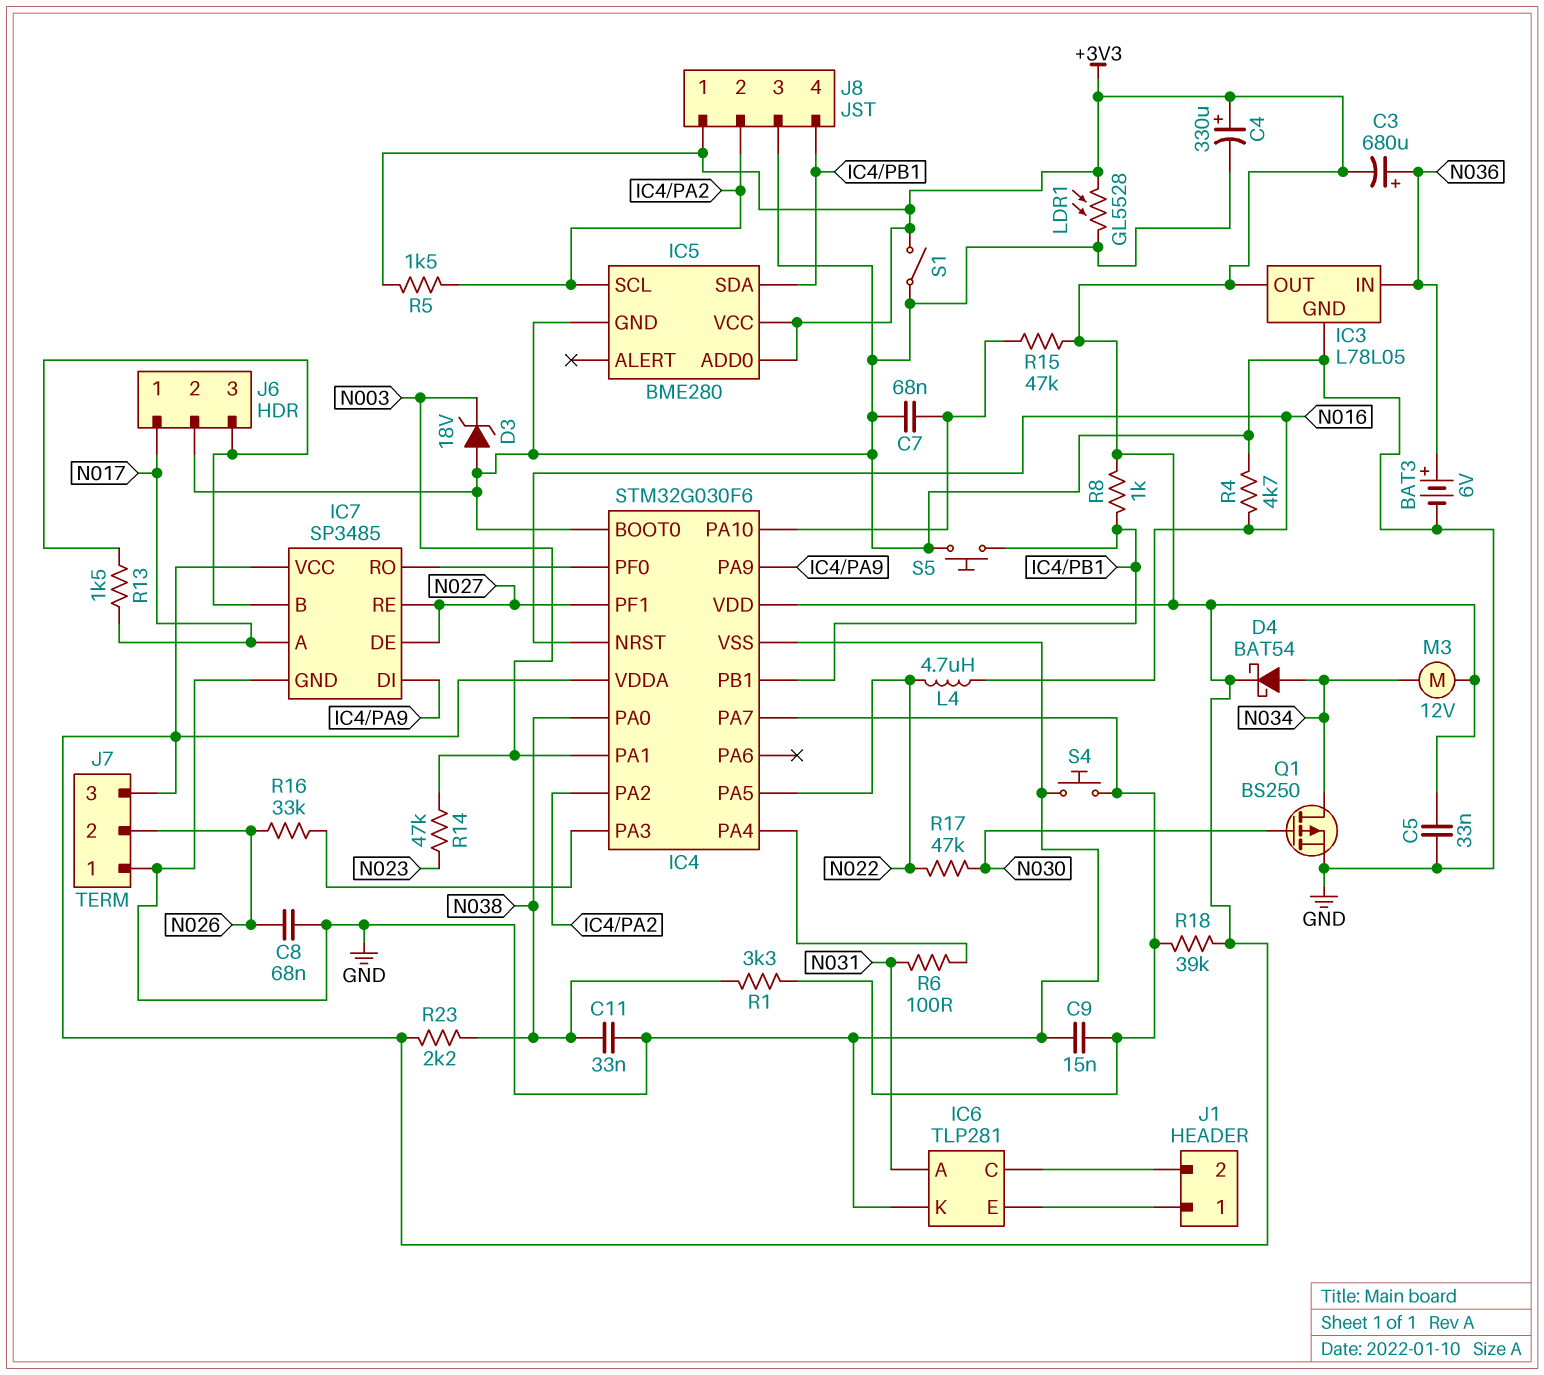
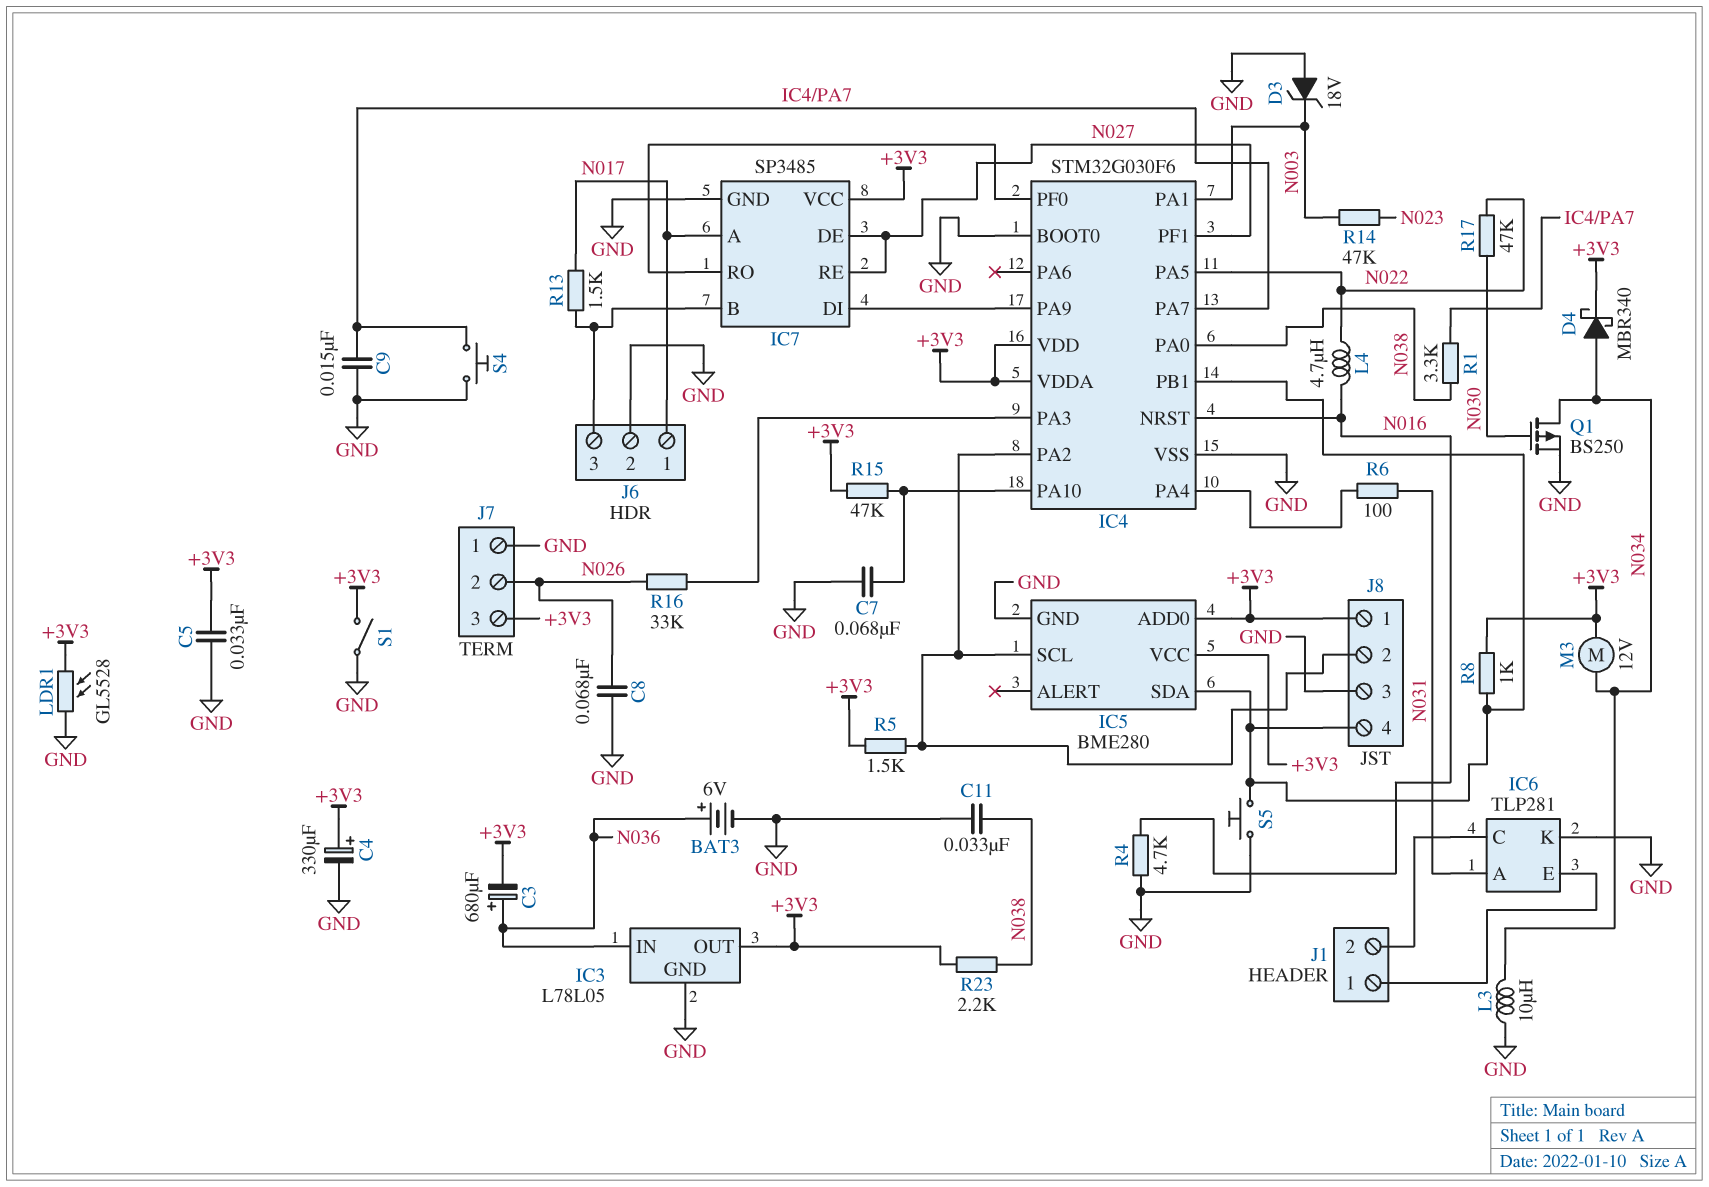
D4: schottky BAT54 (A N034, K +3V3) -> schottky MBR340 (A N034, K +3V3)
L3: none -> 10uH (GND, N034)
R18: 39k (+3V3, IC4/PA7) -> none

